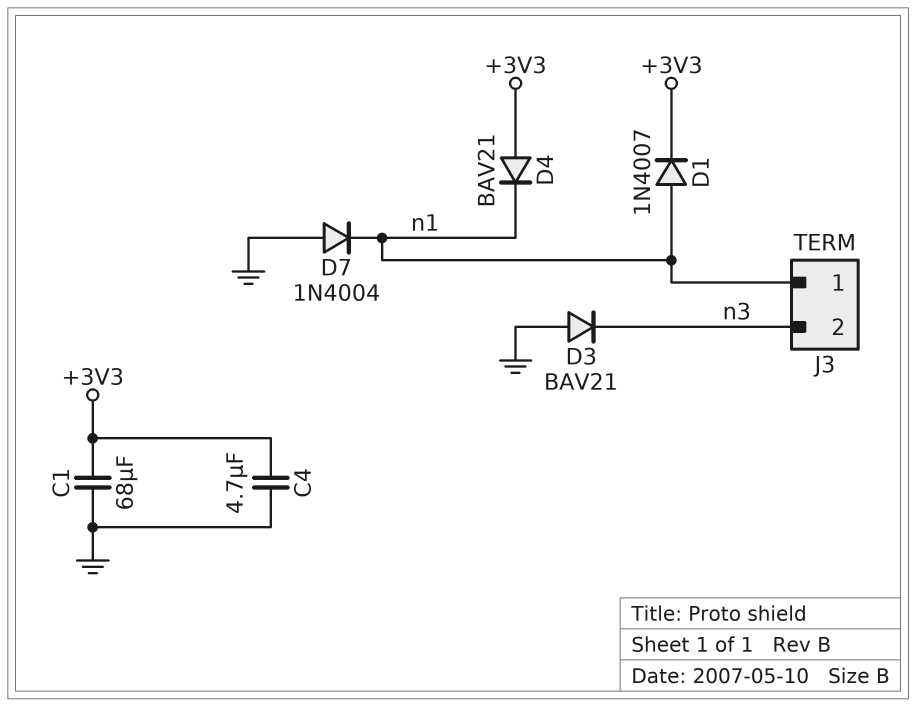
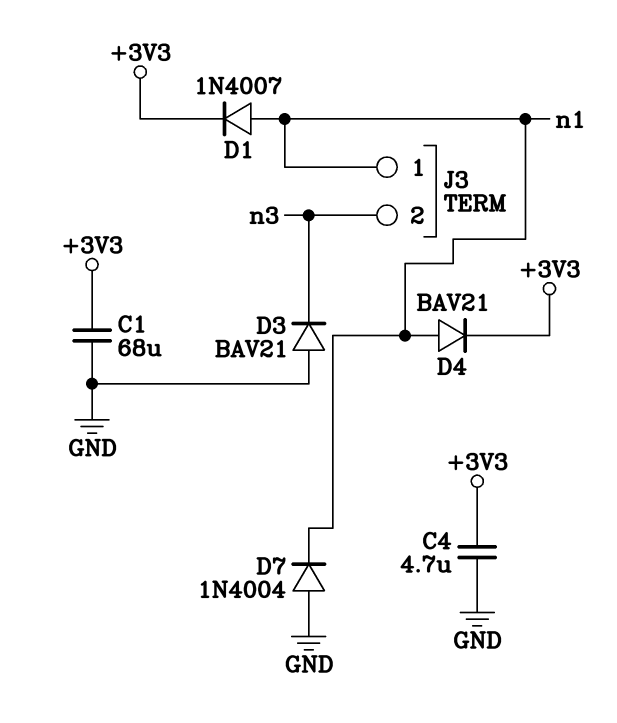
D4: diode BAV21 (A +3V3, K n1) -> diode BAV21 (A n1, K +3V3)

